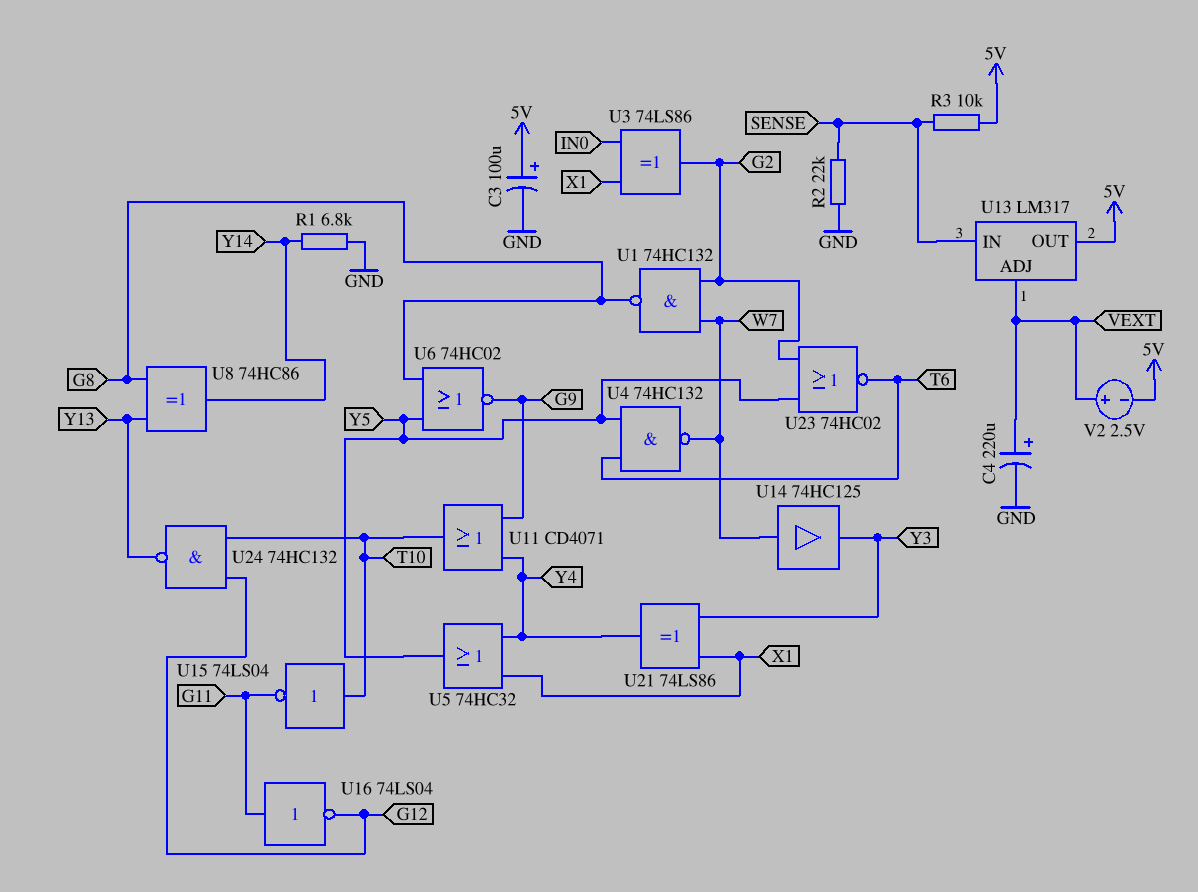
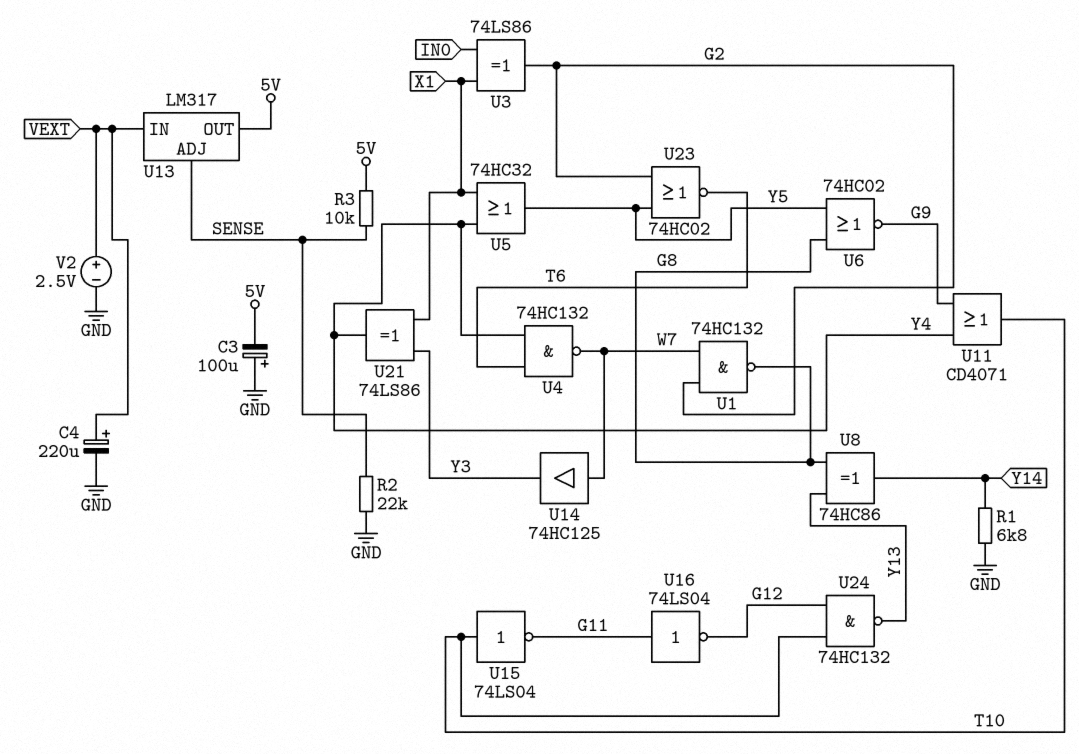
C3: 100uF (plus 5V, minus GND) -> 100uF (plus GND, minus 5V)
U4: NAND 74HC132 (in T6, in Y5, out W7) -> NAND 74HC132 (in T6, in Y4, out W7)
U13 pin ADJ: VEXT -> SENSE
U13 pin IN: SENSE -> VEXT
V2: 2.5V (plus VEXT, minus 5V) -> 2.5V (plus VEXT, minus GND)

